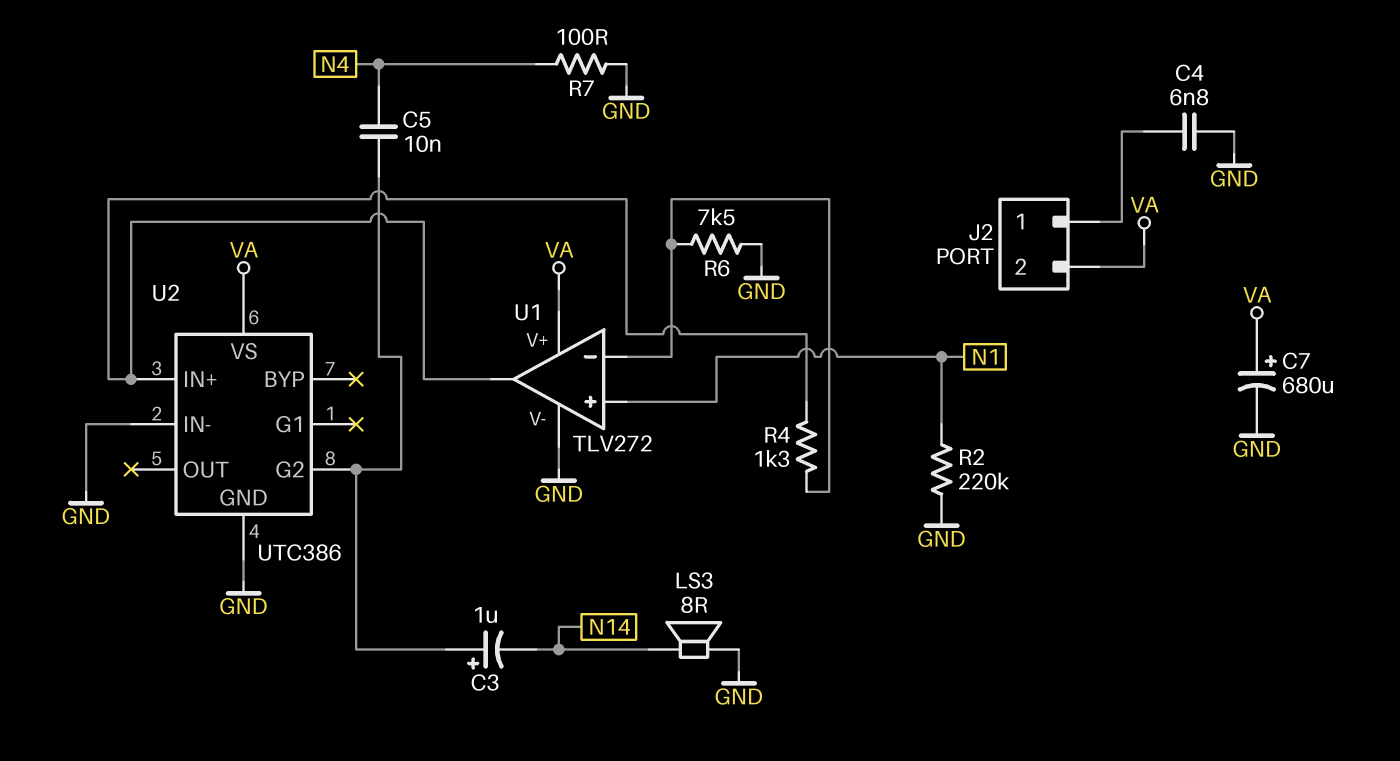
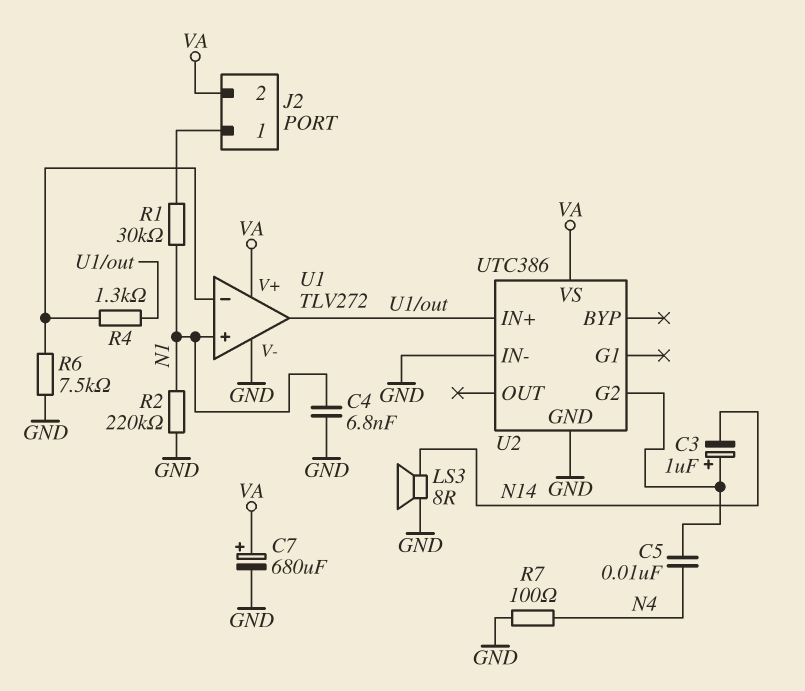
C4: 6.8nF (GND, J2/1) -> 6.8nF (GND, N1)
R1: none -> 30k (J2/1, N1)

